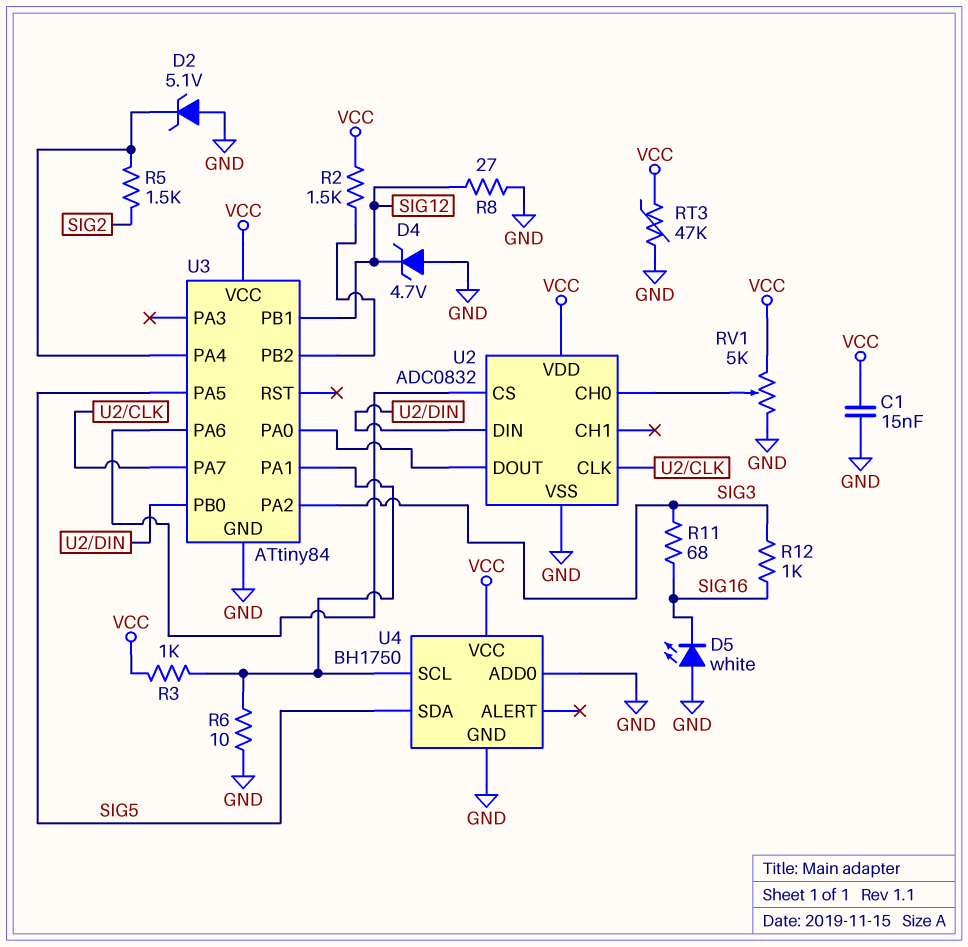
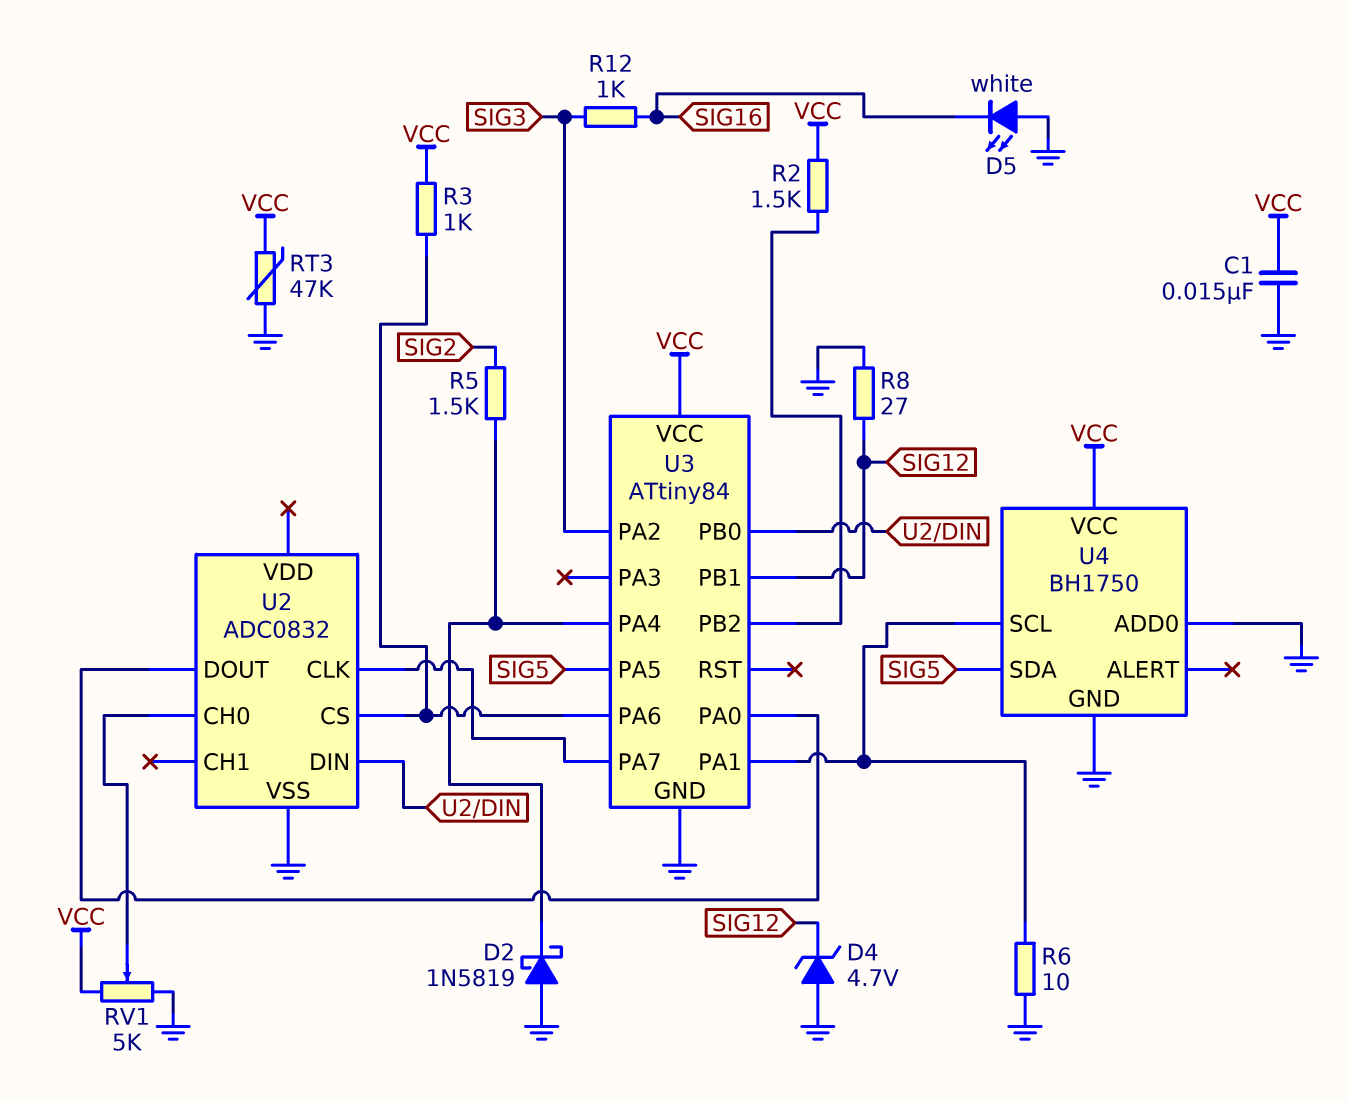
D2: zener 5.1V (A GND, K U3/PA4) -> schottky 1N5819 (A GND, K U3/PA4)
R3: 1k (U3/PA1, VCC) -> 1k (U2/CS, VCC)
R11: 68 (SIG3, SIG16) -> none
U2 pin VDD: VCC -> none

